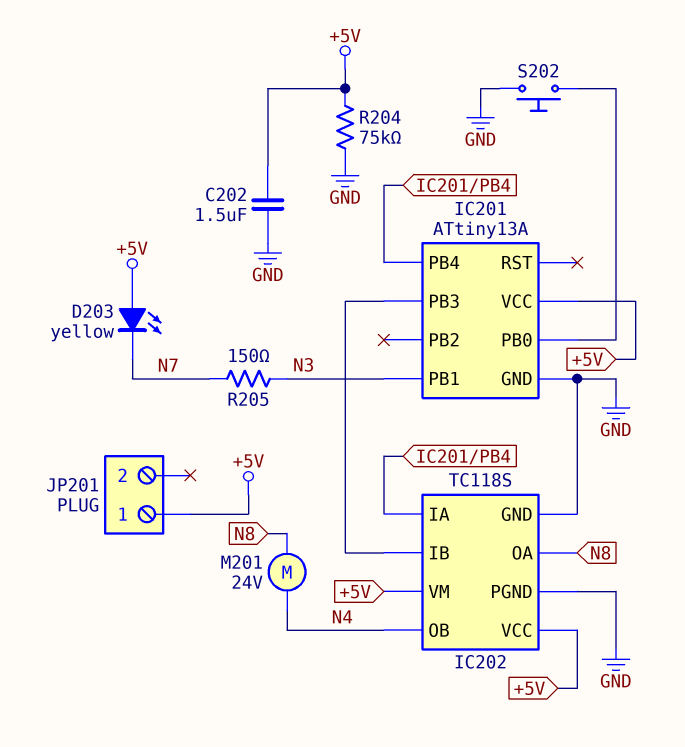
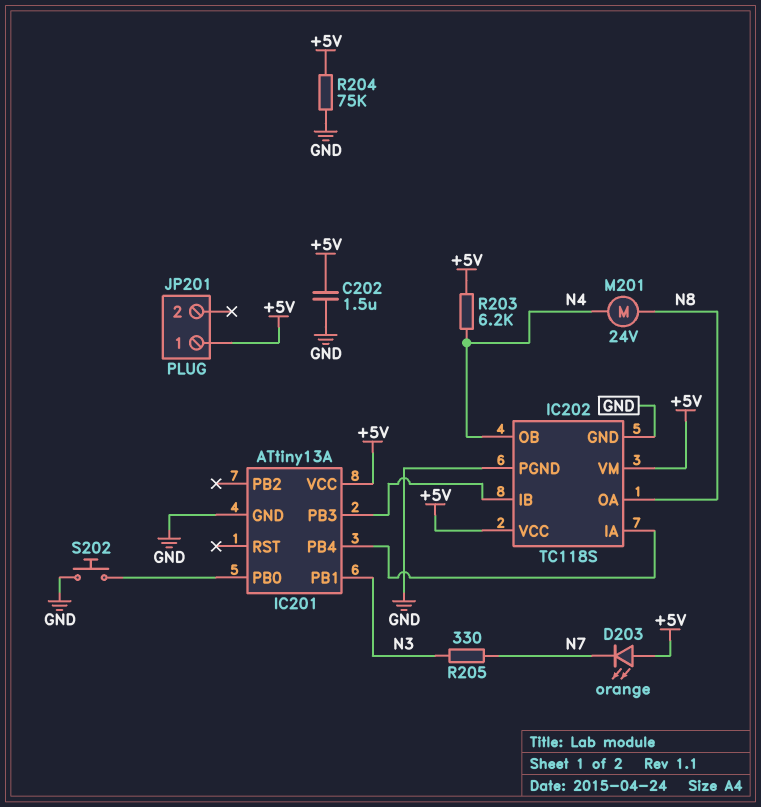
D203: LED yellow (A +5V, K N7) -> LED orange (A +5V, K N7)
R203: none -> 6.2k (+5V, N4)
R205: 150 (N3, N7) -> 330 (N3, N7)

